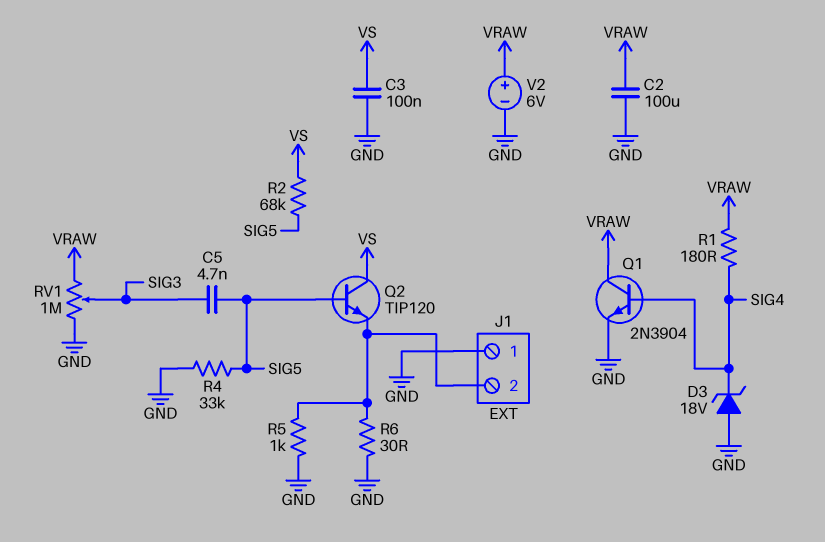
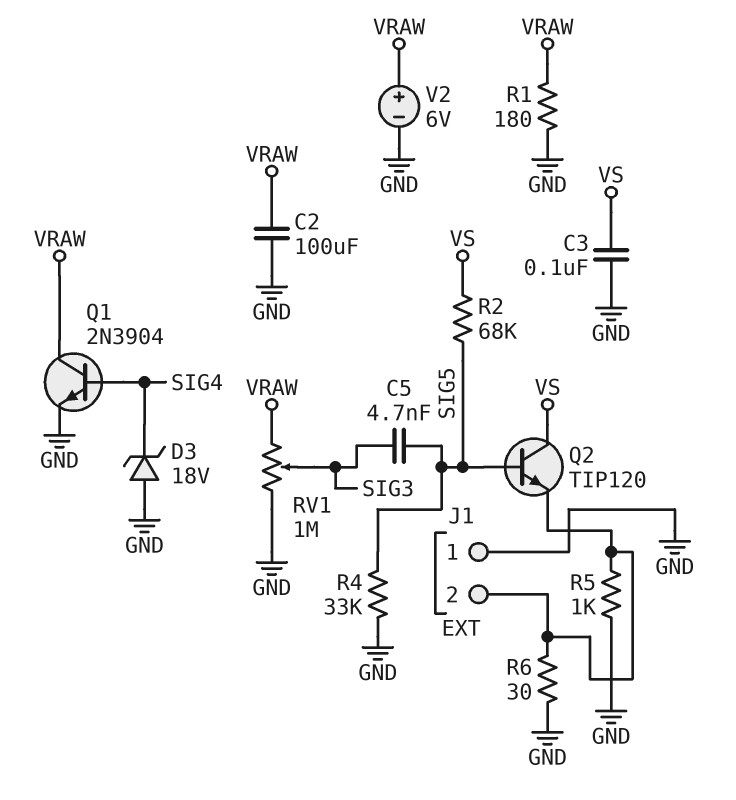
R1: 180 (SIG4, VRAW) -> 180 (GND, VRAW)

